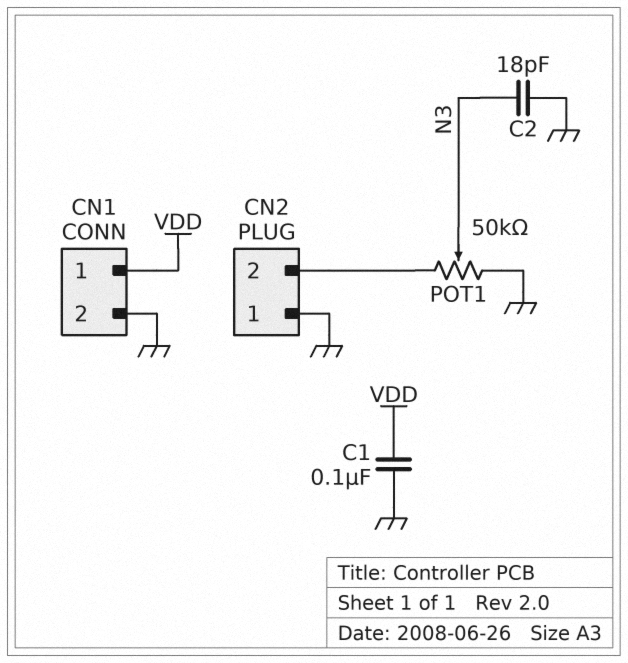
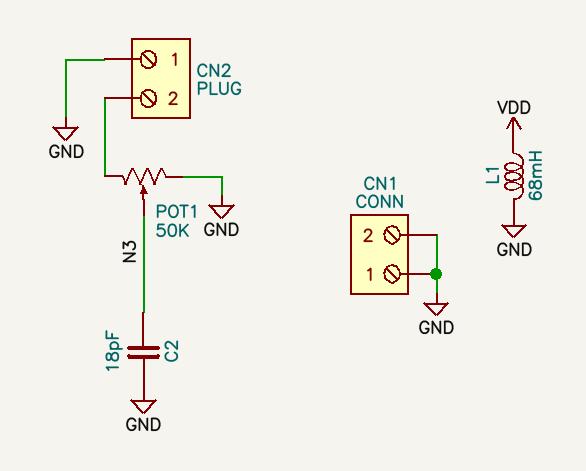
C1: 100nF (GND, VDD) -> none
CN1 pin 1: VDD -> GND
L1: none -> 68mH (GND, VDD)

